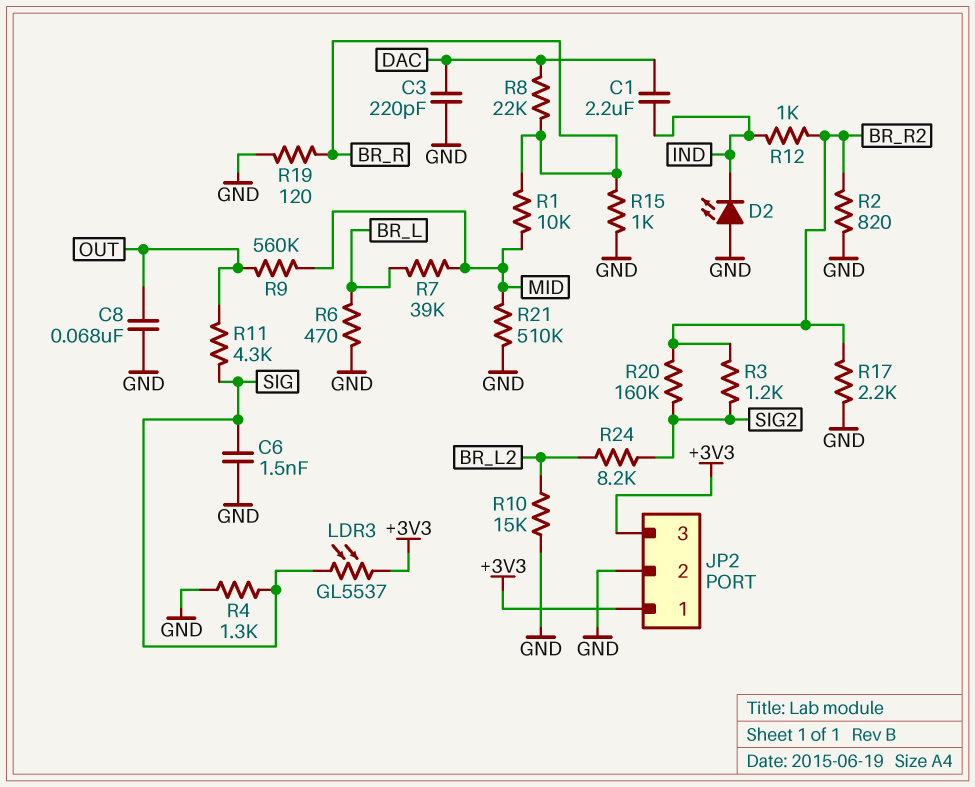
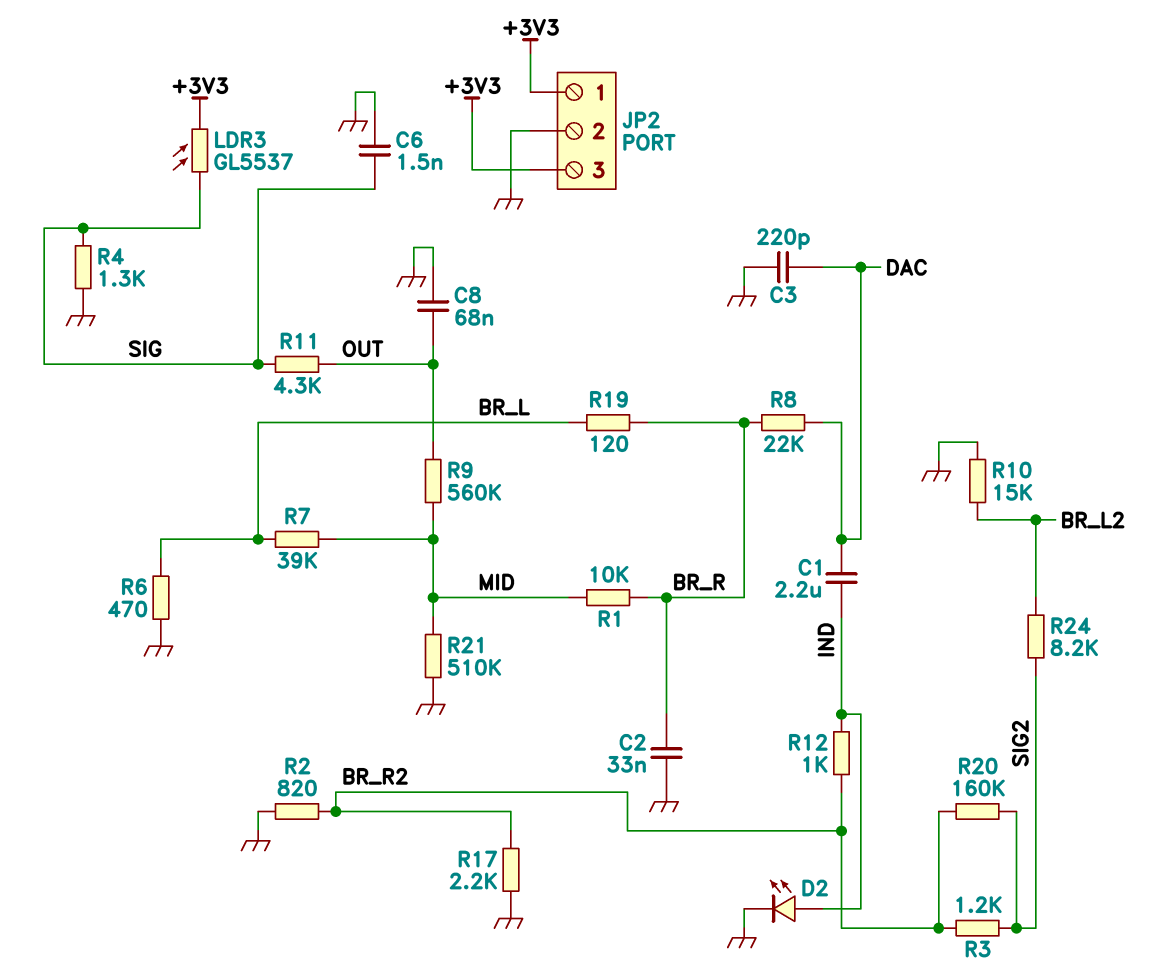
C2: none -> 33nF (BR_R, GND)
D2: LED (A GND, K IND) -> LED (A IND, K GND)
R15: 1k (BR_R, GND) -> none
R19: 120 (BR_R, GND) -> 120 (BR_L, BR_R)

